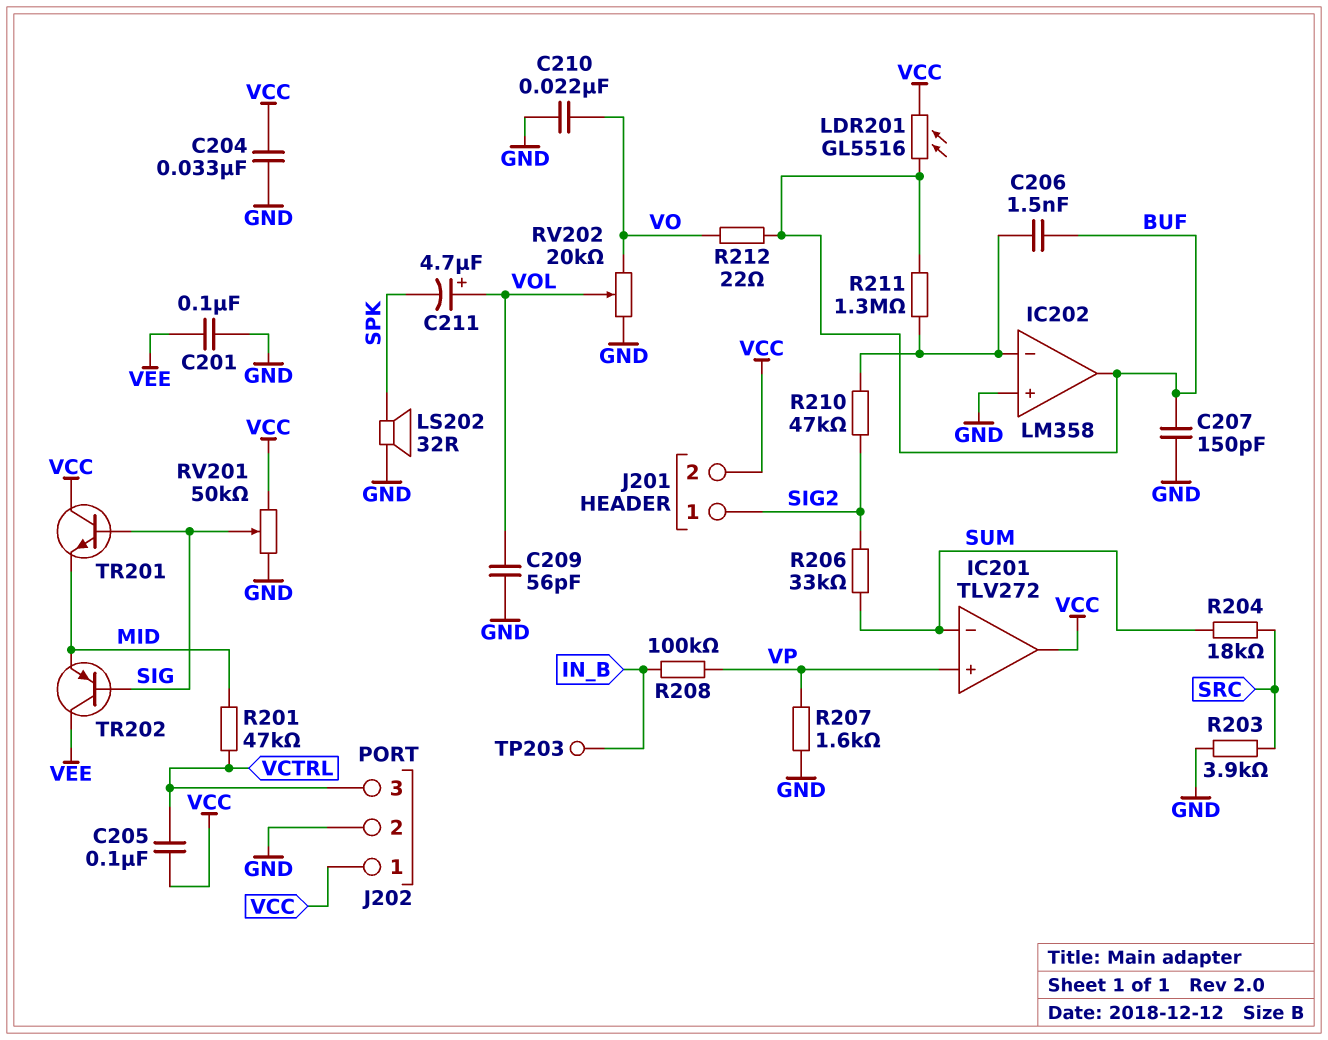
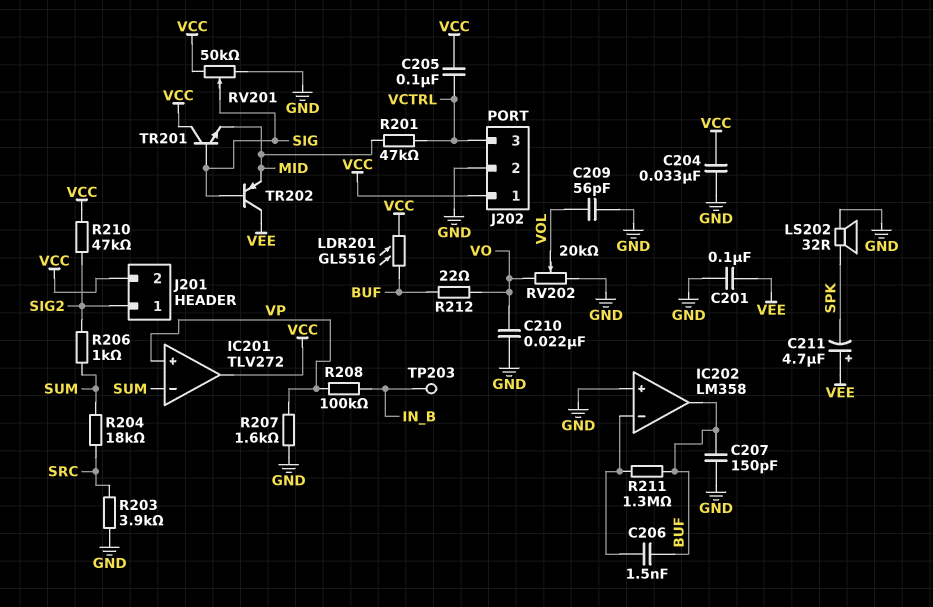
C211: 4.7uF (plus VOL, minus SPK) -> 4.7uF (plus VEE, minus SPK)
R206: 33k (SIG2, SUM) -> 1k (SIG2, SUM)
R210: 47k (IC202/in-, SIG2) -> 47k (SIG2, VCC)

